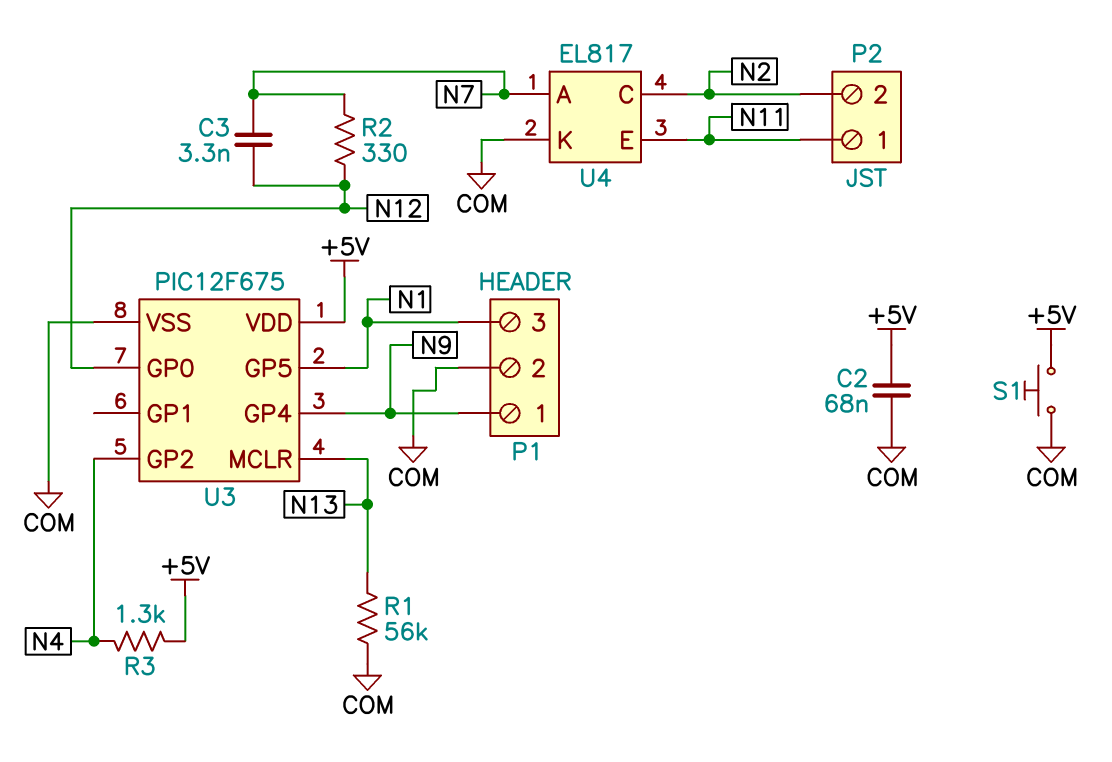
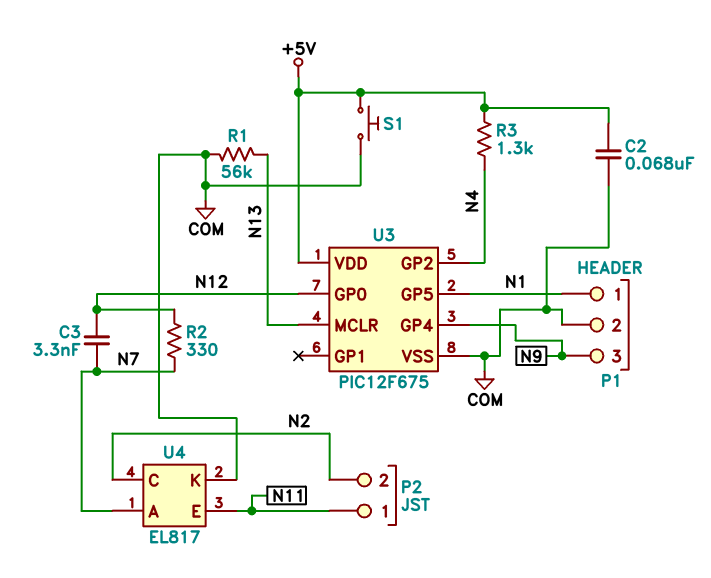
P1 pin 1: N9 -> N1
P1 pin 3: N1 -> N9

